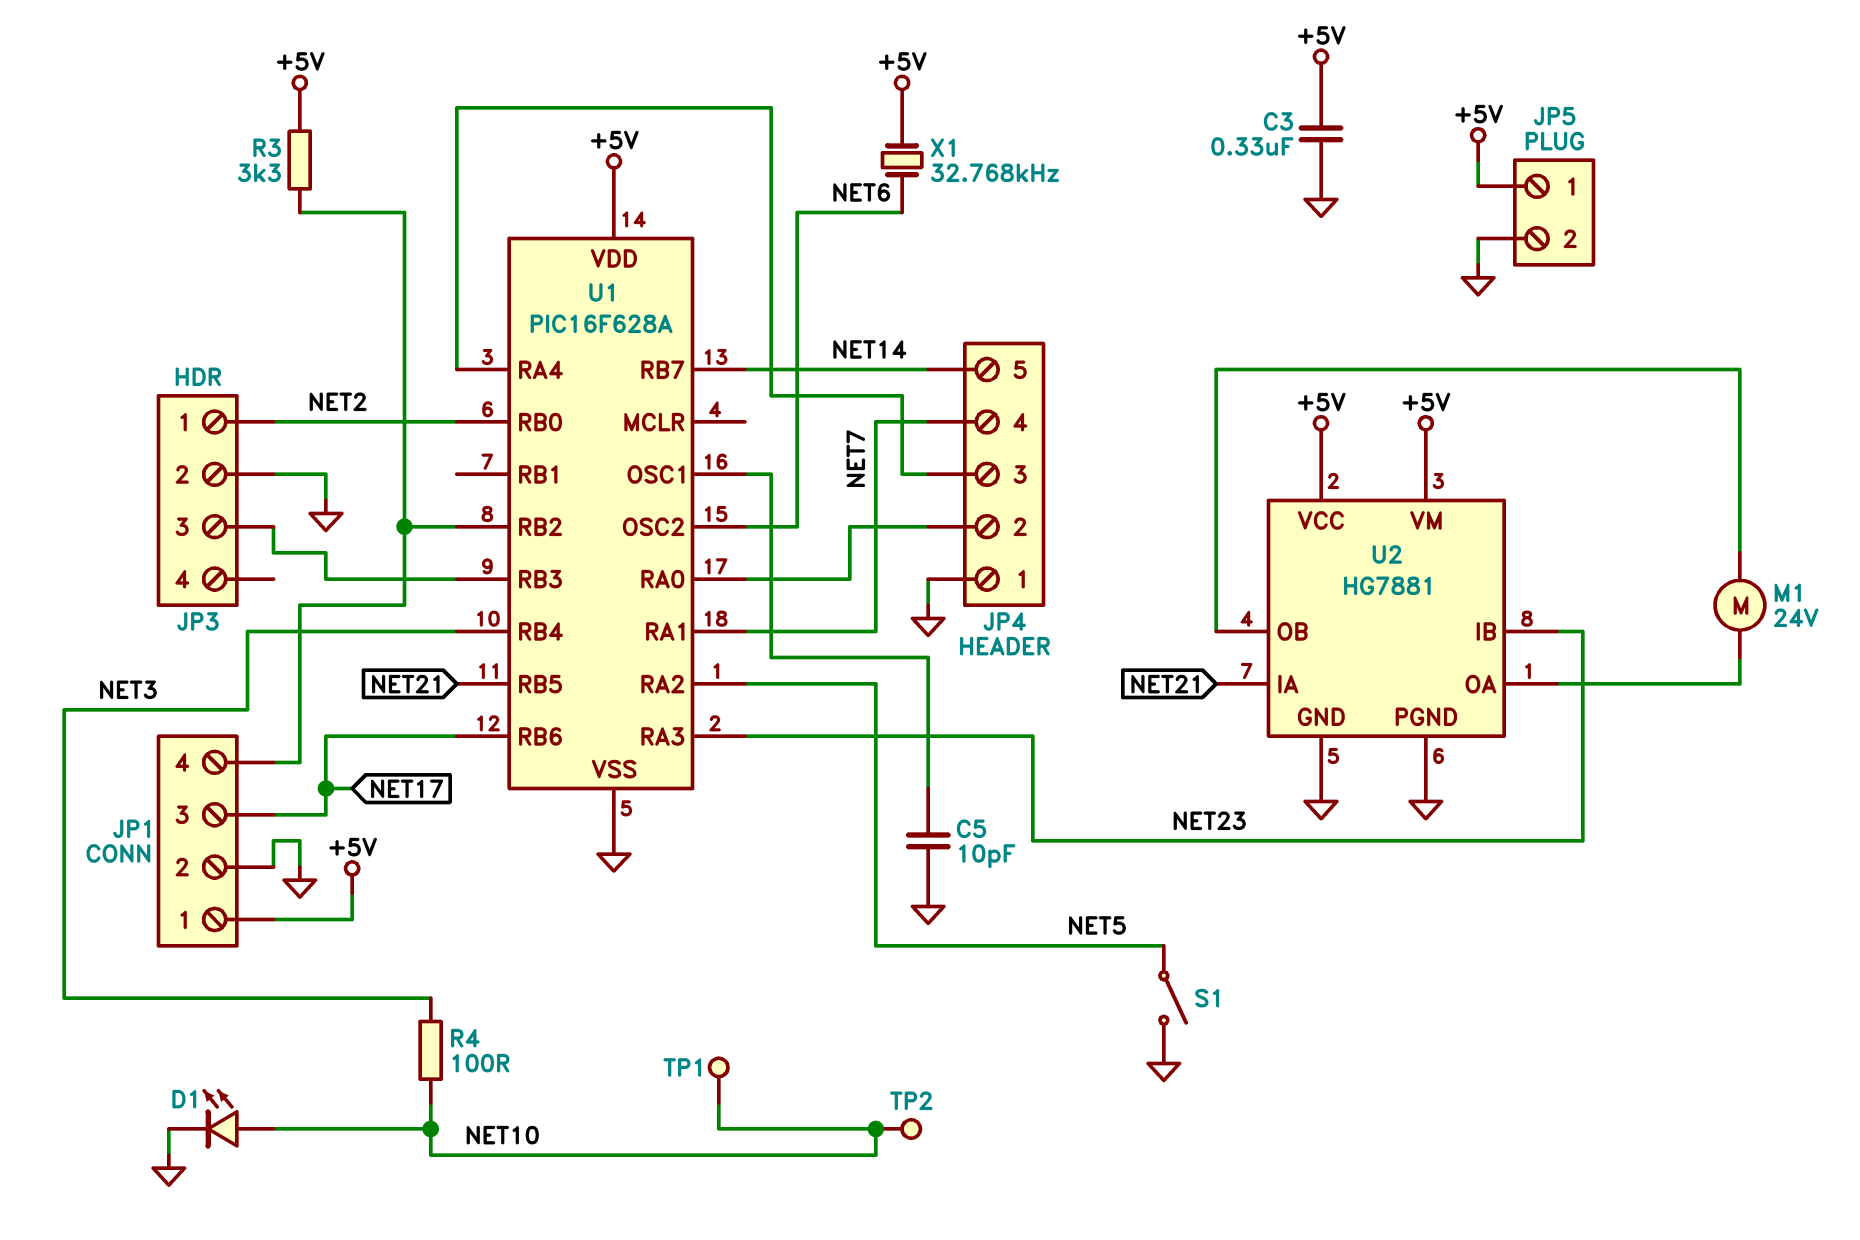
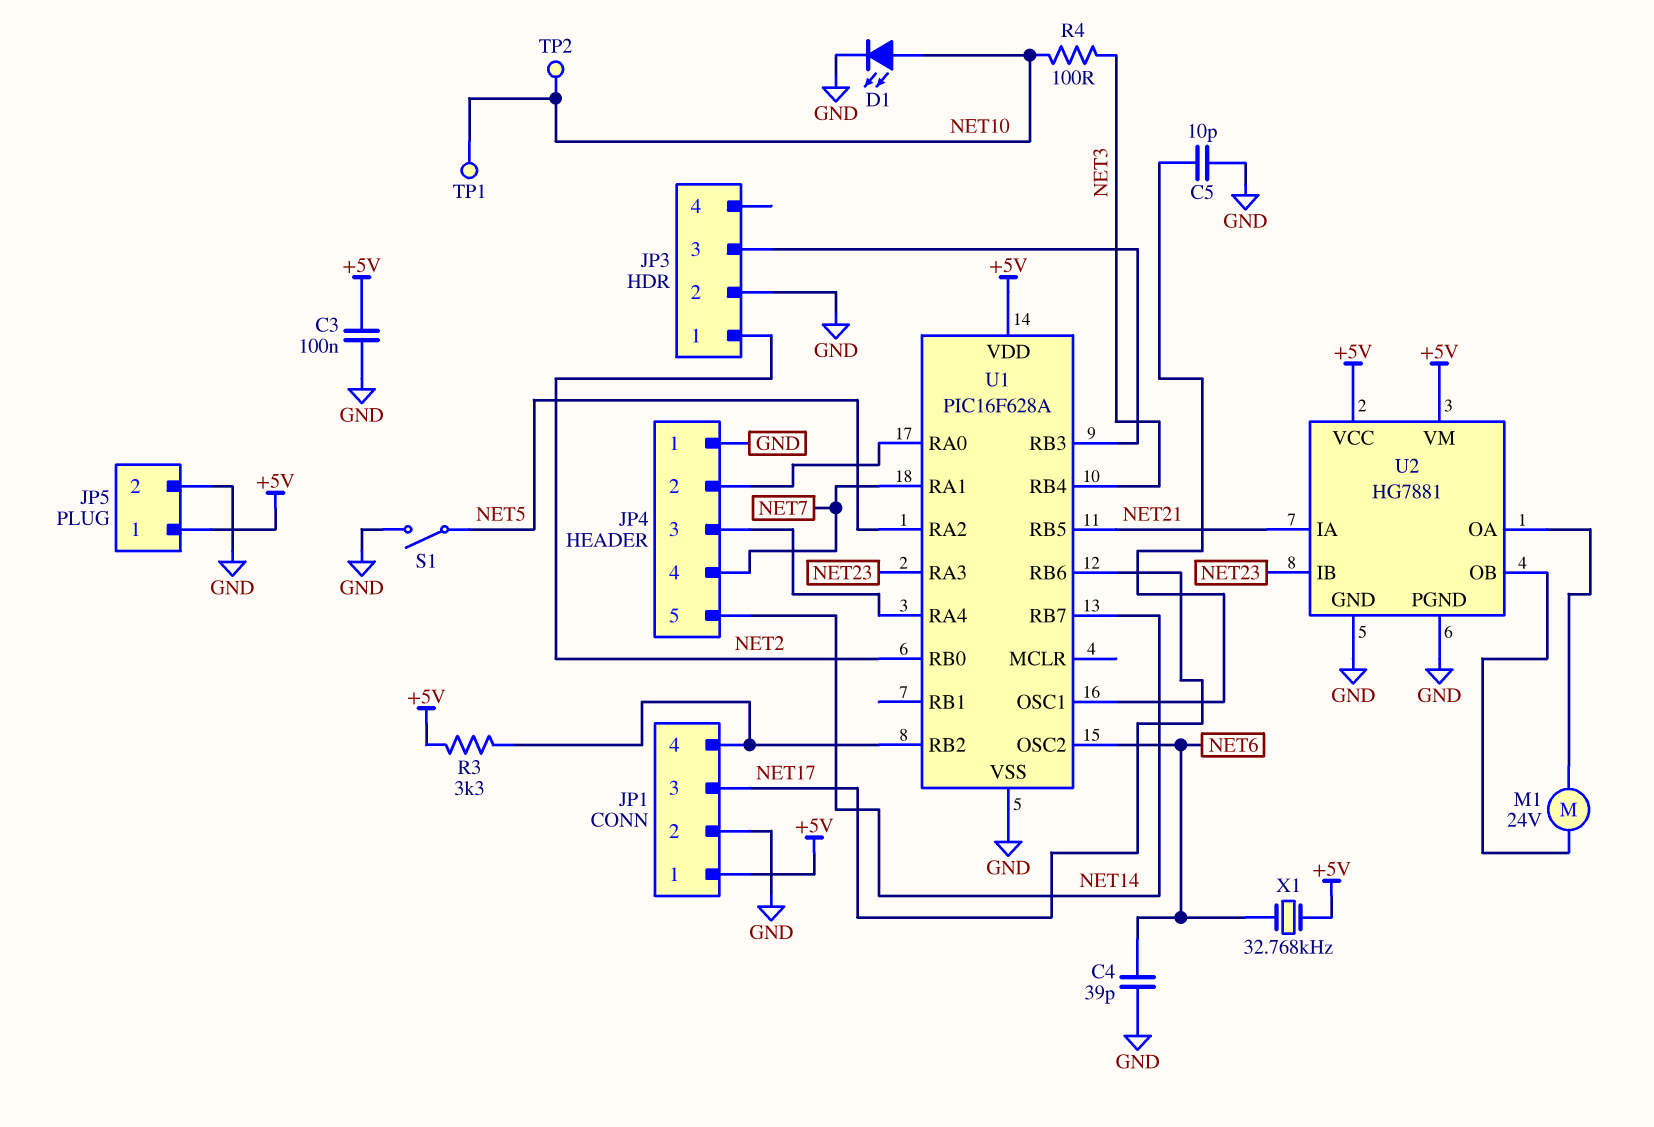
C3: 330nF (+5V, GND) -> 100nF (+5V, GND)
C4: none -> 39pF (GND, NET6)

